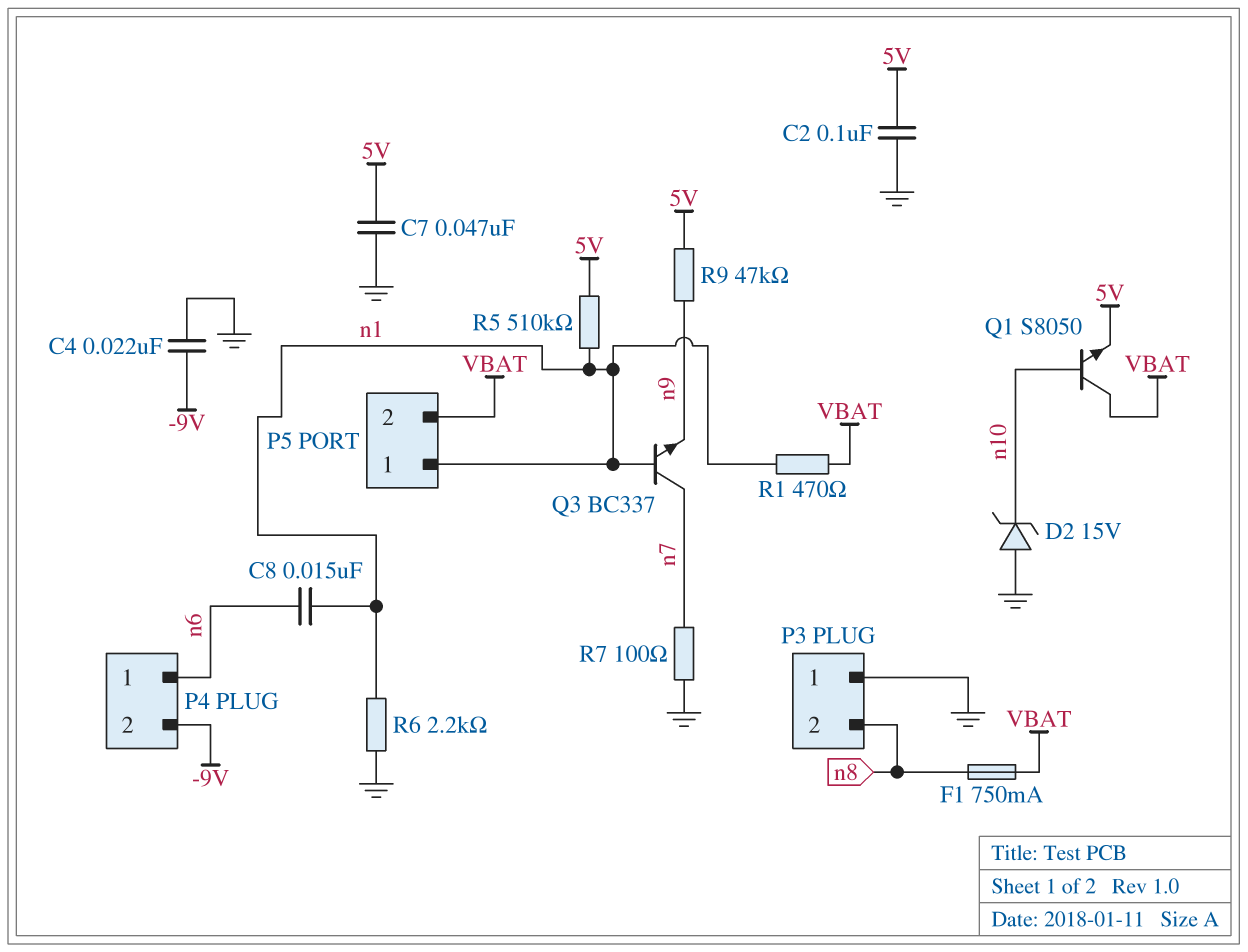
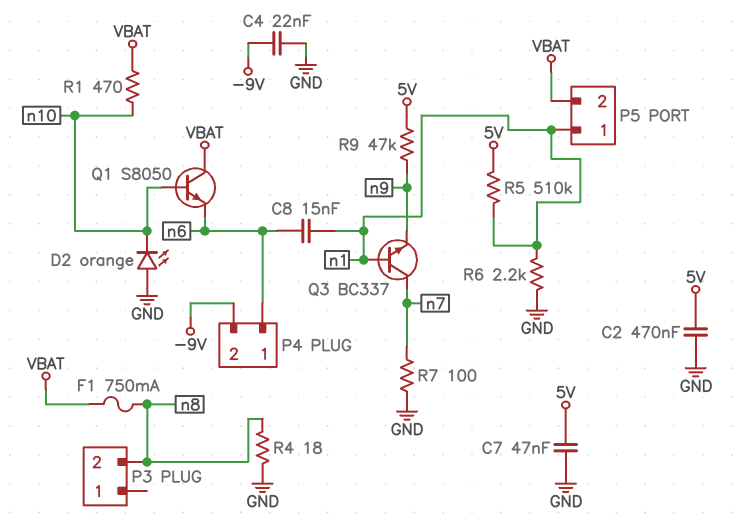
C2: 100nF (5V, GND) -> 470nF (5V, GND)
D2: zener 15V (A GND, K n10) -> LED orange (A GND, K n10)
P3 pin 1: GND -> none
Q1: NPN S8050 (B n10, C VBAT, E 5V) -> NPN S8050 (B n10, C VBAT, E n6)
R1: 470 (VBAT, n1) -> 470 (VBAT, n10)
R4: none -> 18 (GND, n8)

